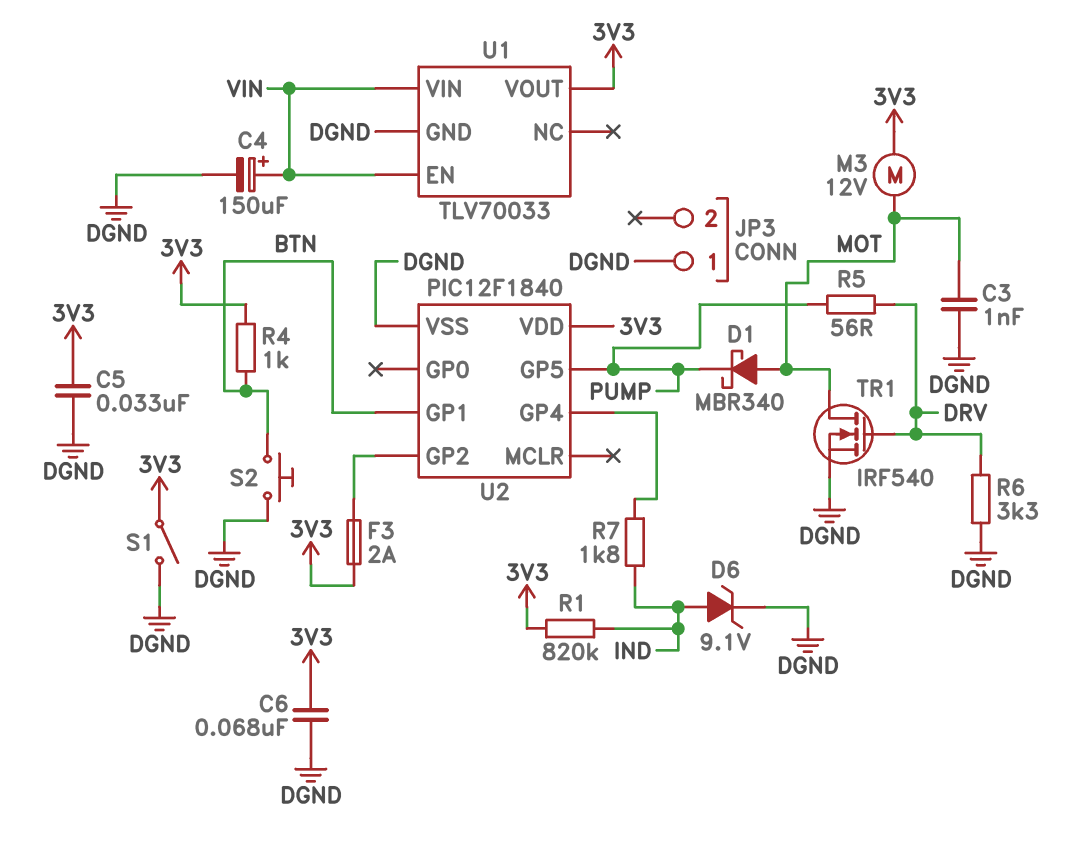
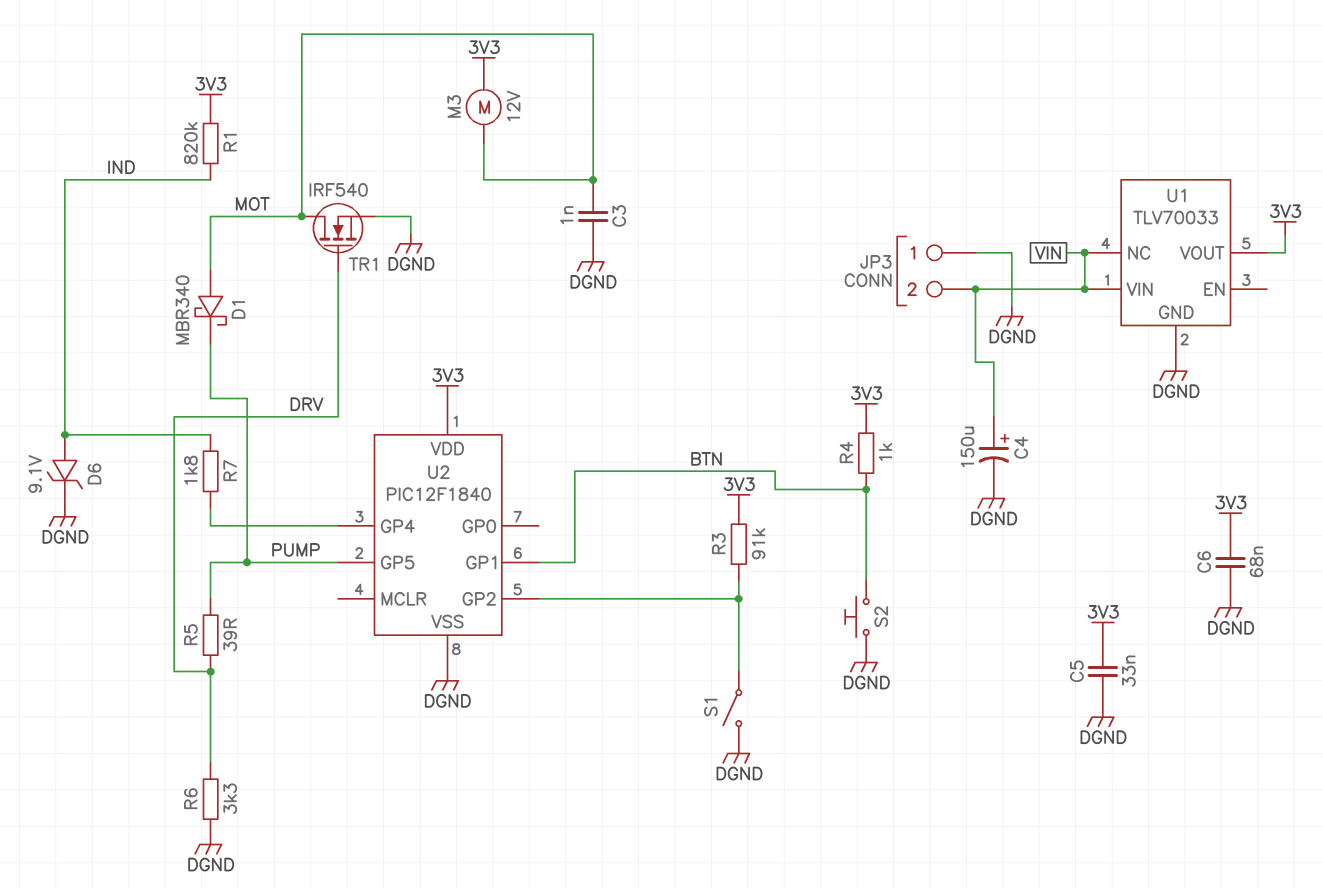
F3: 2A (3V3, U2/GP2) -> none
JP3 pin 2: none -> VIN
R3: none -> 91k (3V3, U2/GP2)
R5: 56 (DRV, PUMP) -> 39 (DRV, PUMP)
S1: switch (3V3, DGND) -> switch (DGND, U2/GP2)
U1 pin EN: VIN -> none
U1 pin NC: none -> VIN

